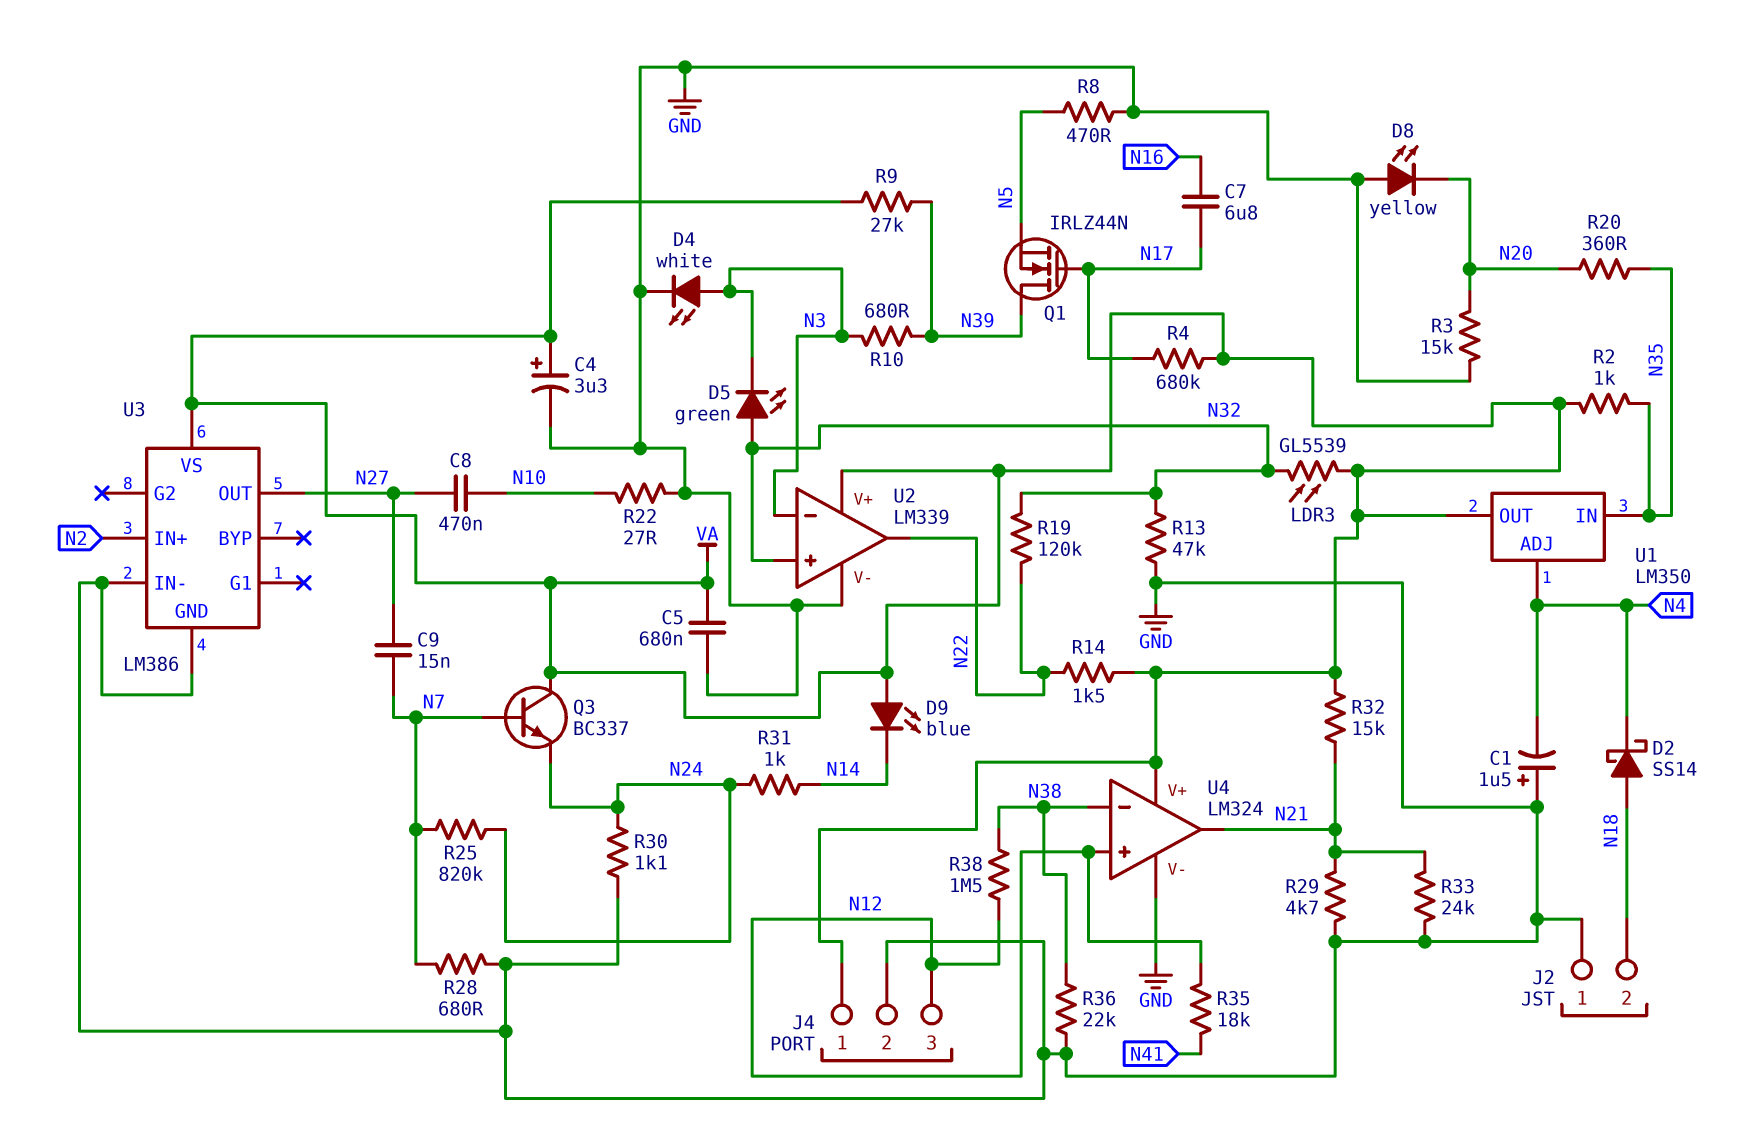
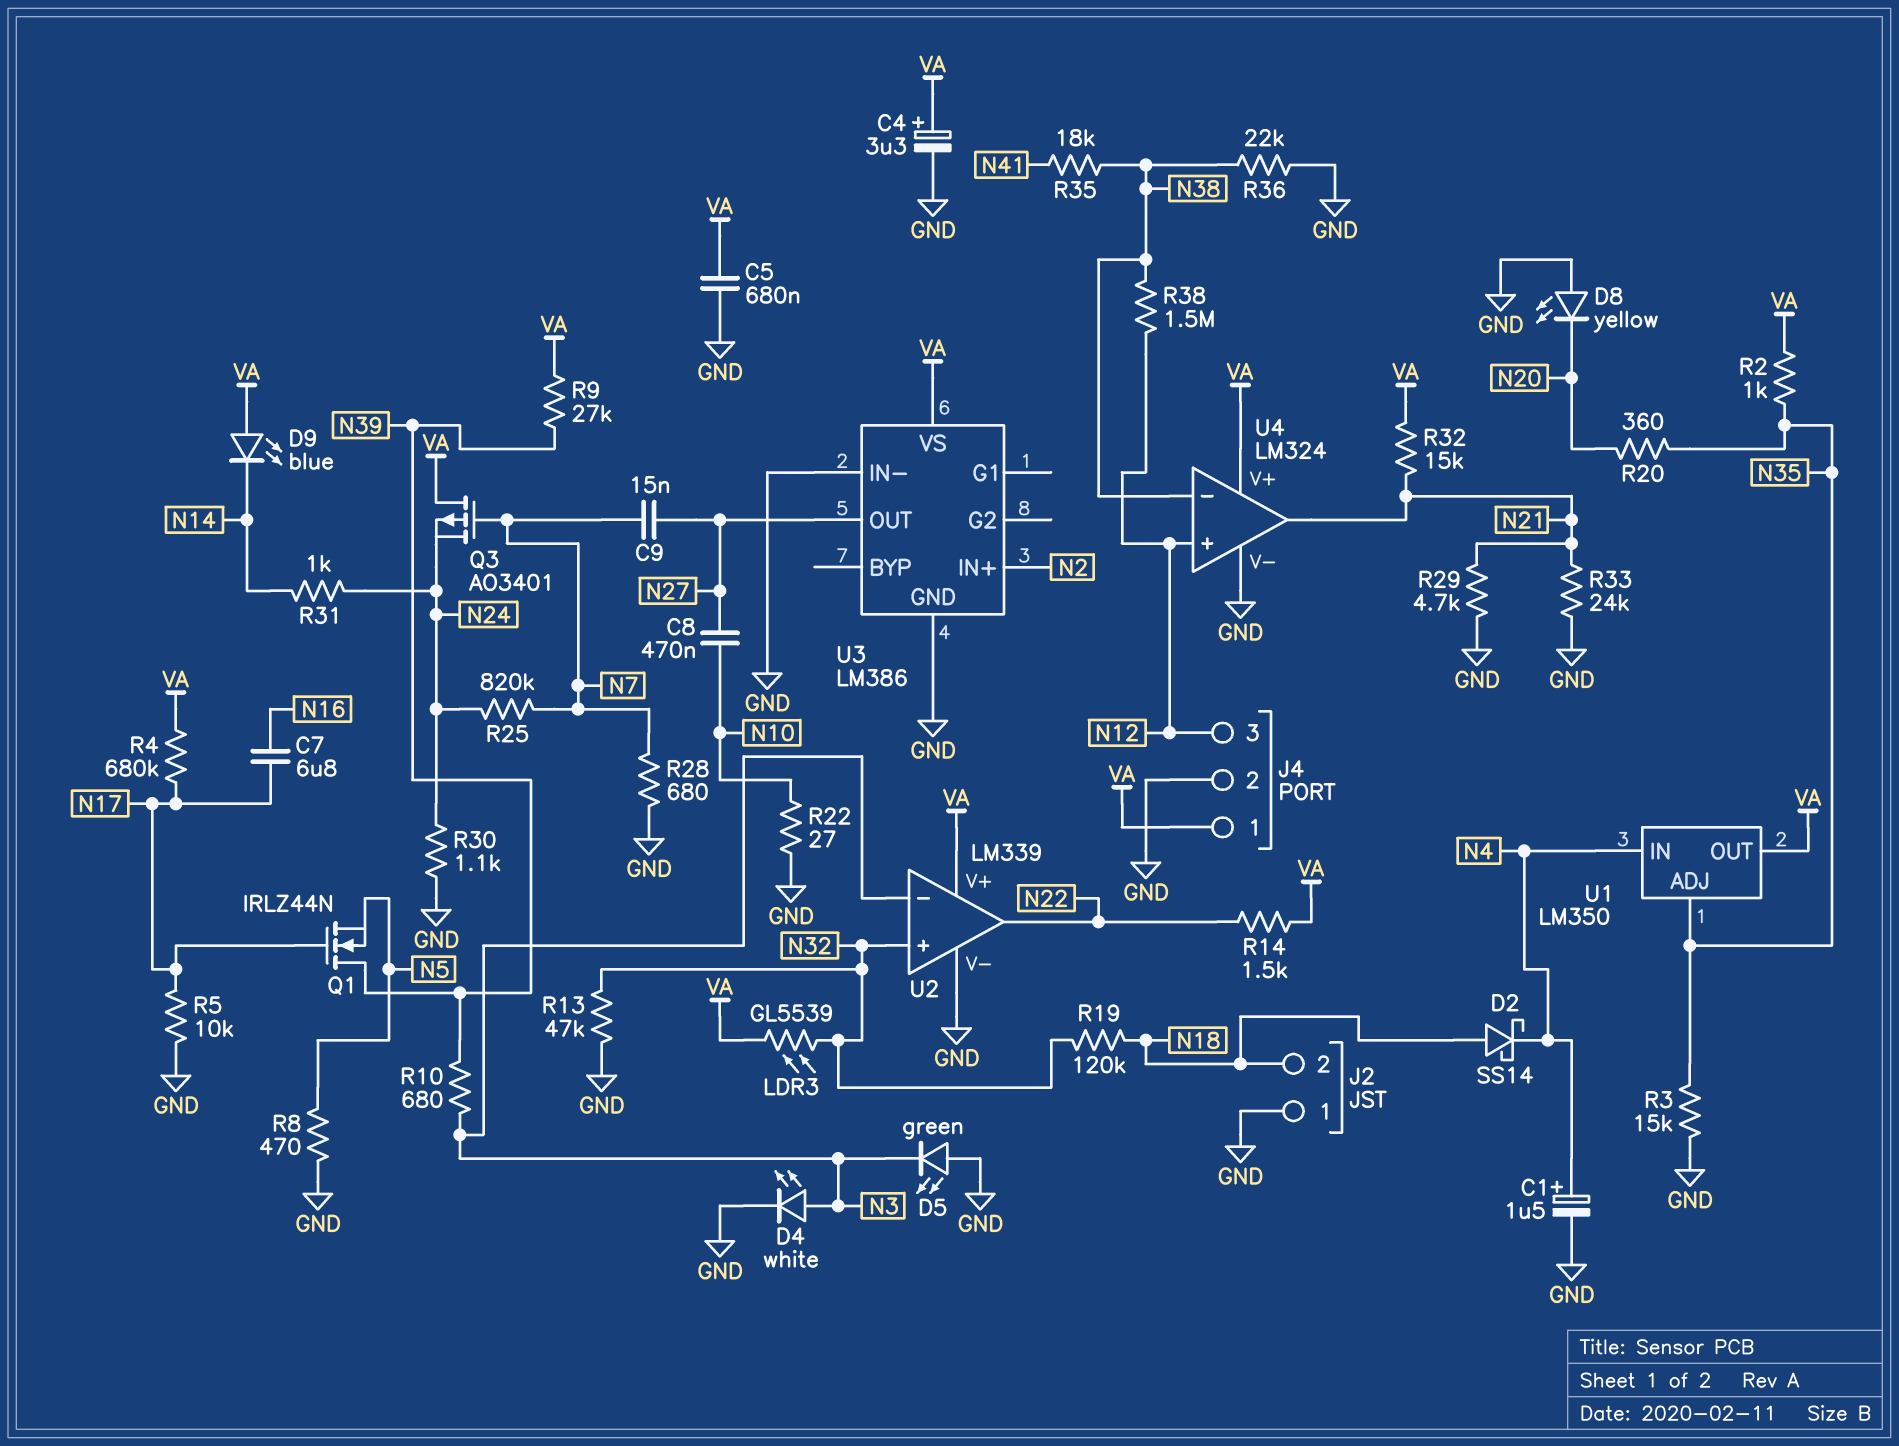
C1: 1.5uF (plus GND, minus N4) -> 1.5uF (plus N4, minus GND)
D5: LED green (A N32, K N3) -> LED green (A GND, K N3)
Q3: NPN BC337 (B N7, C VA, E N24) -> PMOS AO3401 (G N7, D VA, S N24)
R3: 15k (GND, N20) -> 15k (GND, N35)
R5: none -> 10k (GND, N17)
R19: 120k (N22, N32) -> 120k (N18, N32)
R35: 18k (N12, N41) -> 18k (N38, N41)
U1 pin ADJ: N4 -> N35
U1 pin IN: N35 -> N4

